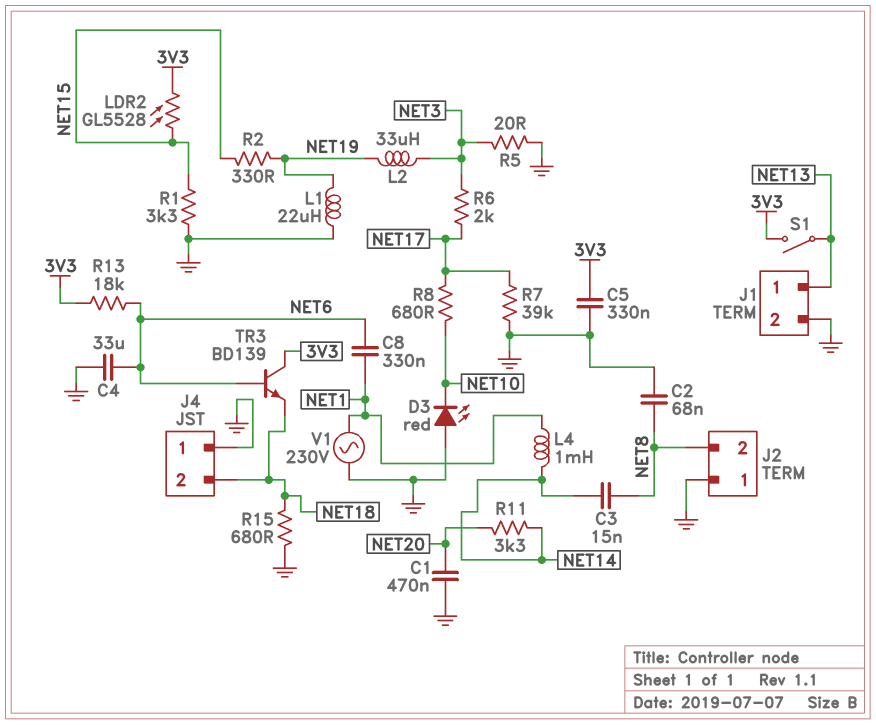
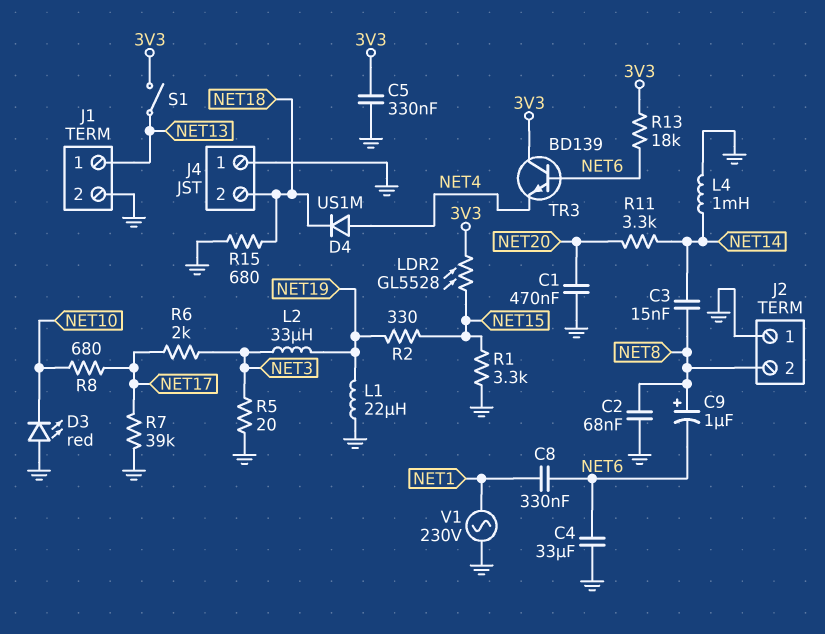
C9: none -> 1uF (plus NET8, minus NET6)
D4: none -> diode US1M (A NET4, K NET18)
L4: 1mH (NET1, NET14) -> 1mH (GND, NET14)
TR3: NPN BD139 (B NET6, C 3V3, E NET18) -> NPN BD139 (B NET6, C 3V3, E NET4)

